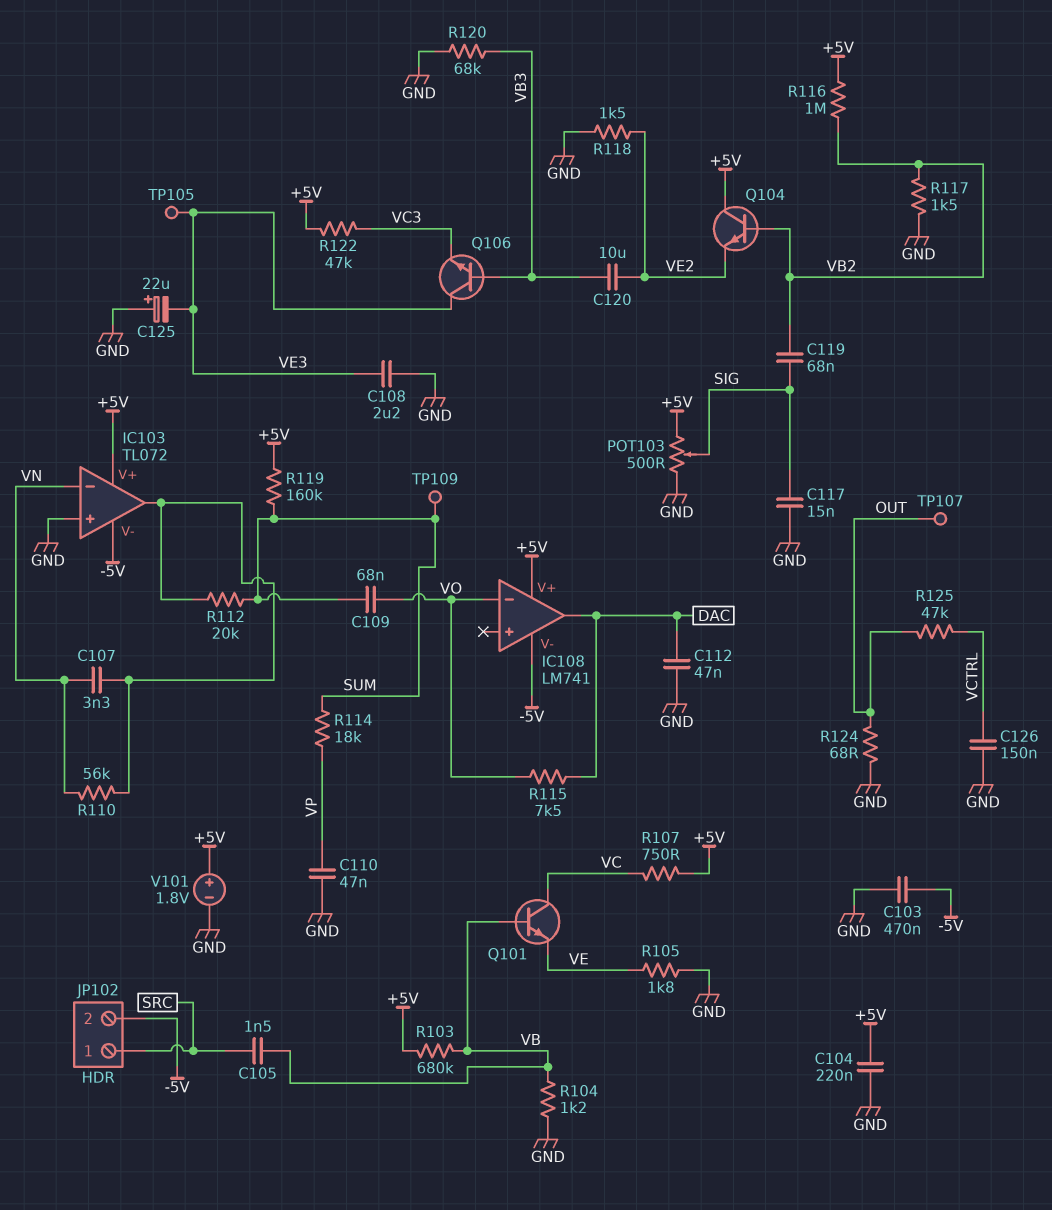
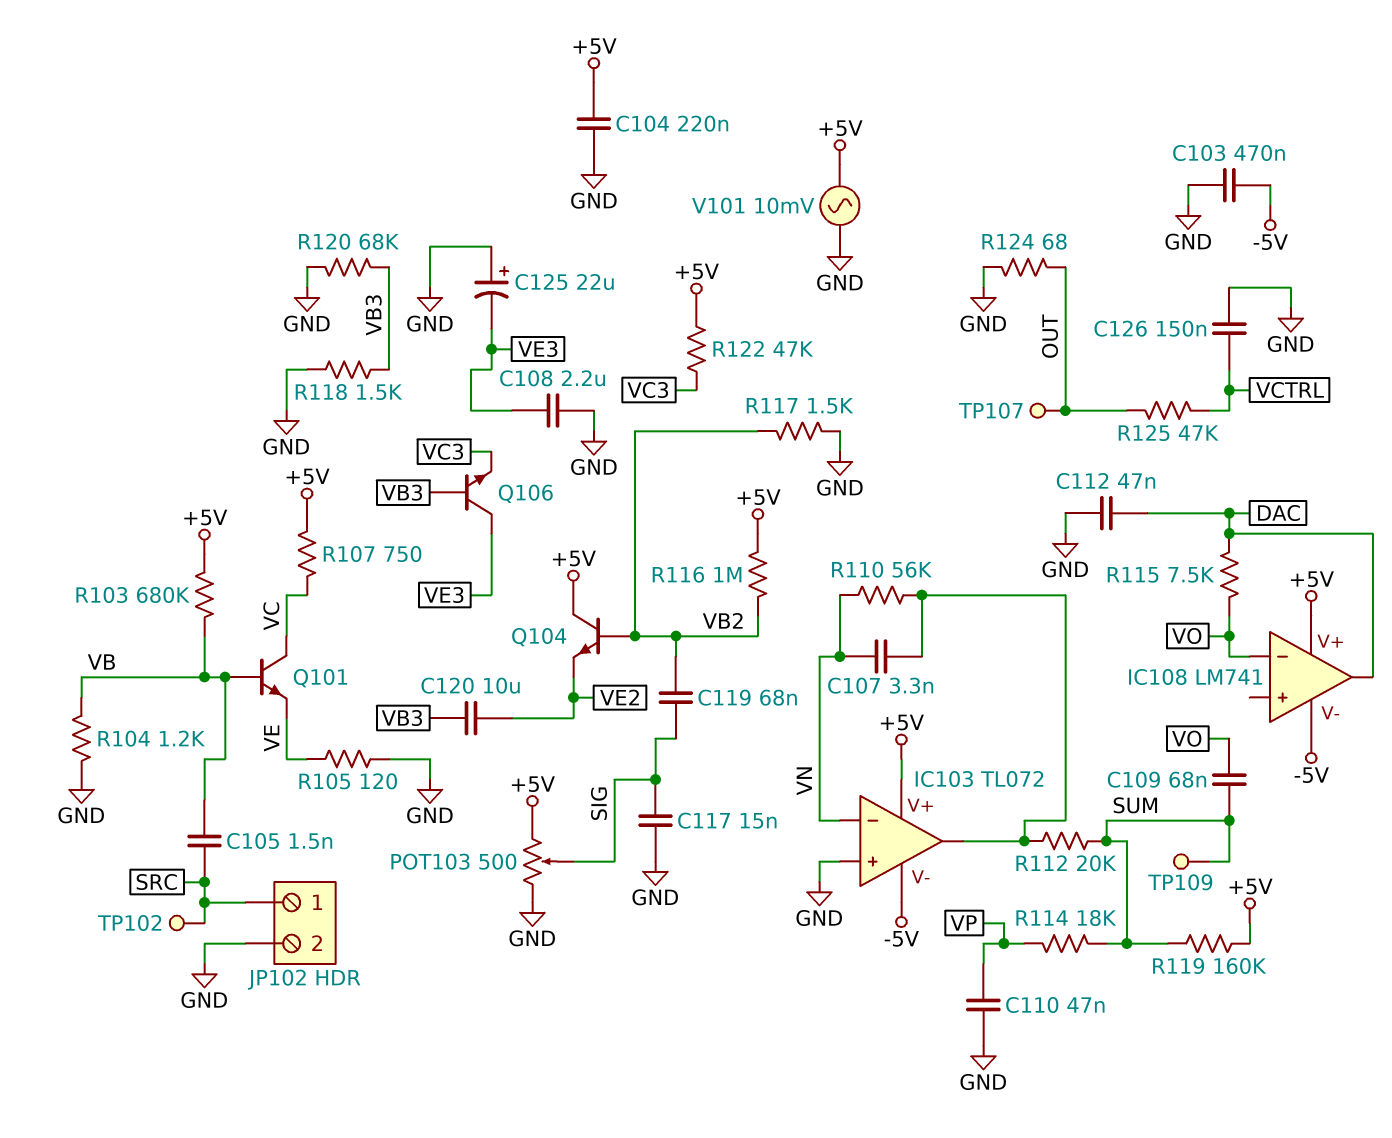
JP102 pin 2: -5V -> GND
R105: 1.8k (GND, VE) -> 120 (GND, VE)
R118: 1.5k (GND, VE2) -> 1.5k (GND, VB3)
TP102: none -> test point (SRC)
TP105: test point (VE3) -> none
V101: 1.8V (plus +5V, minus GND) -> AC 10mV (+5V, GND)

